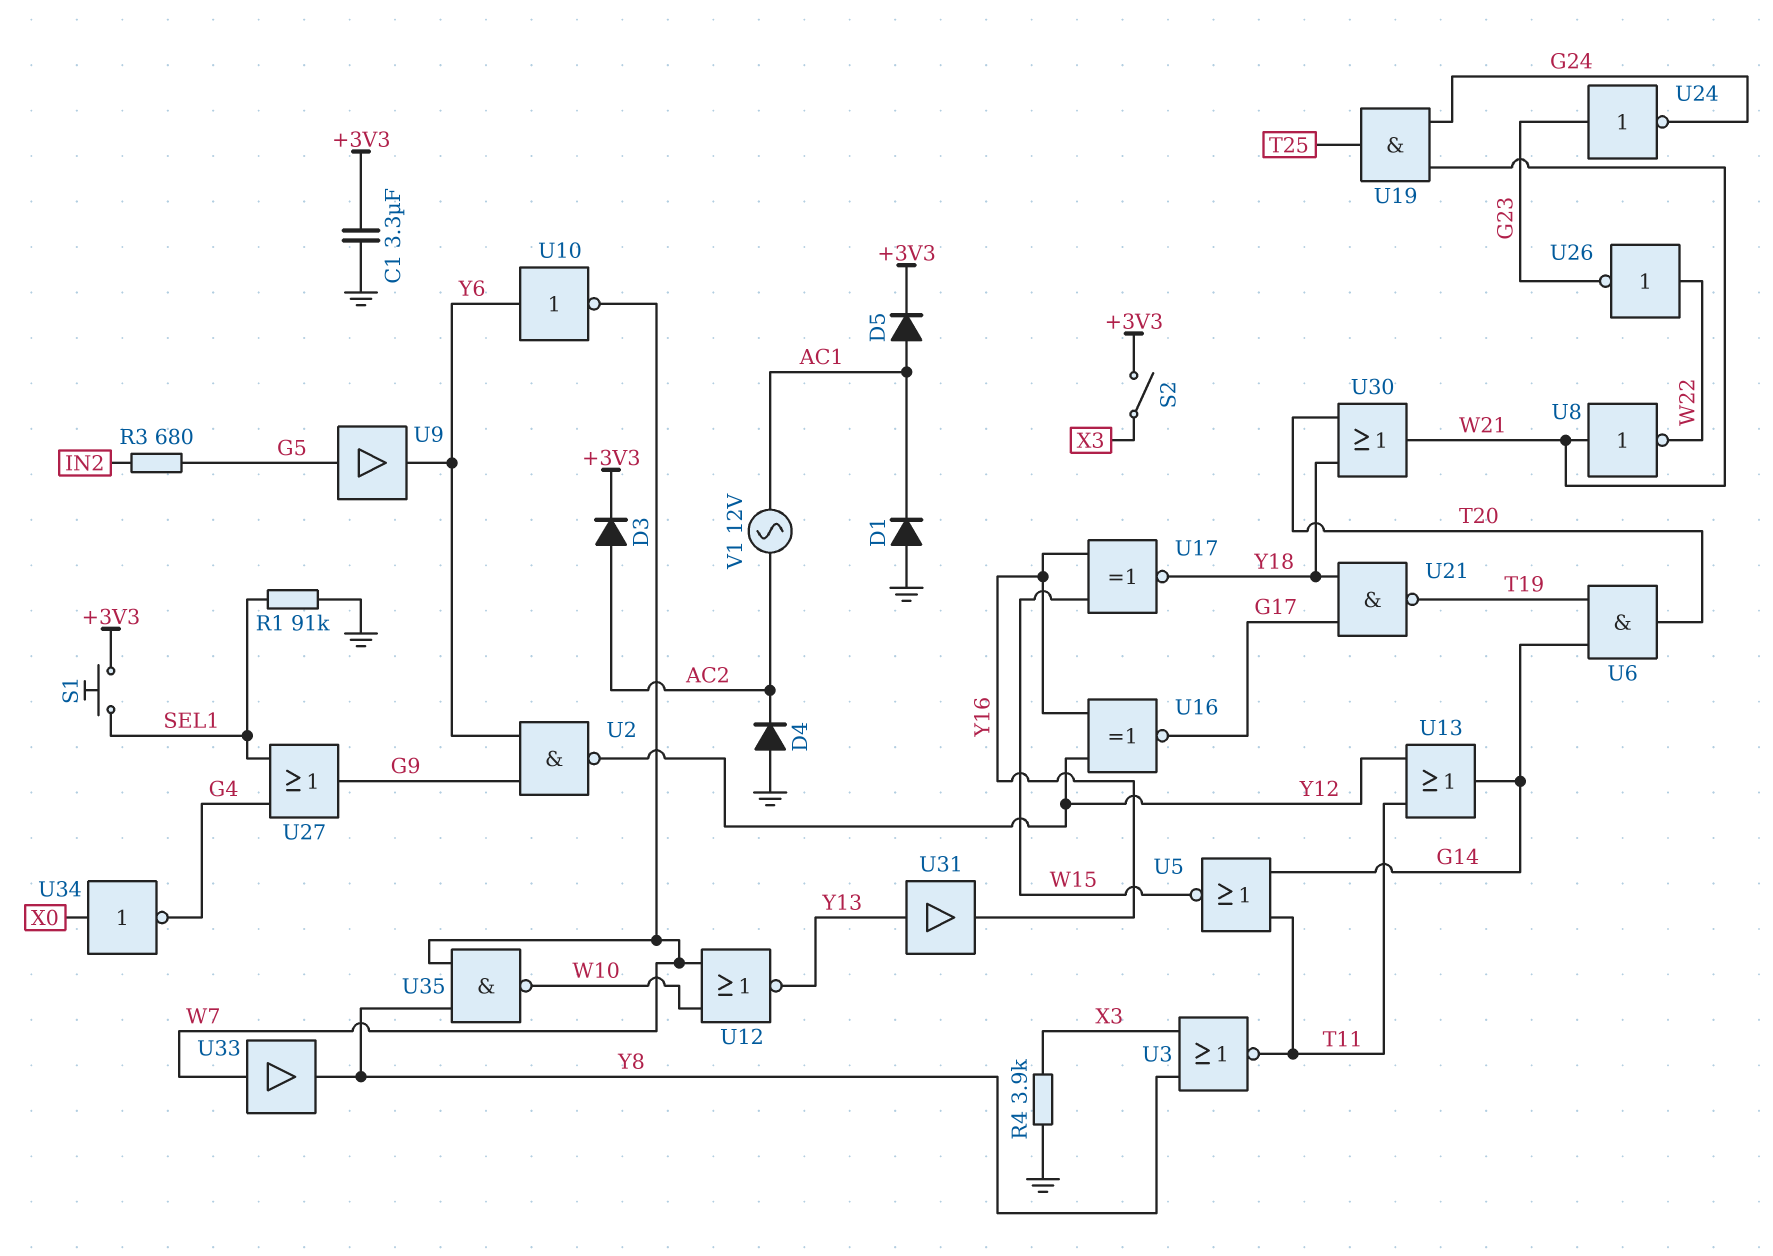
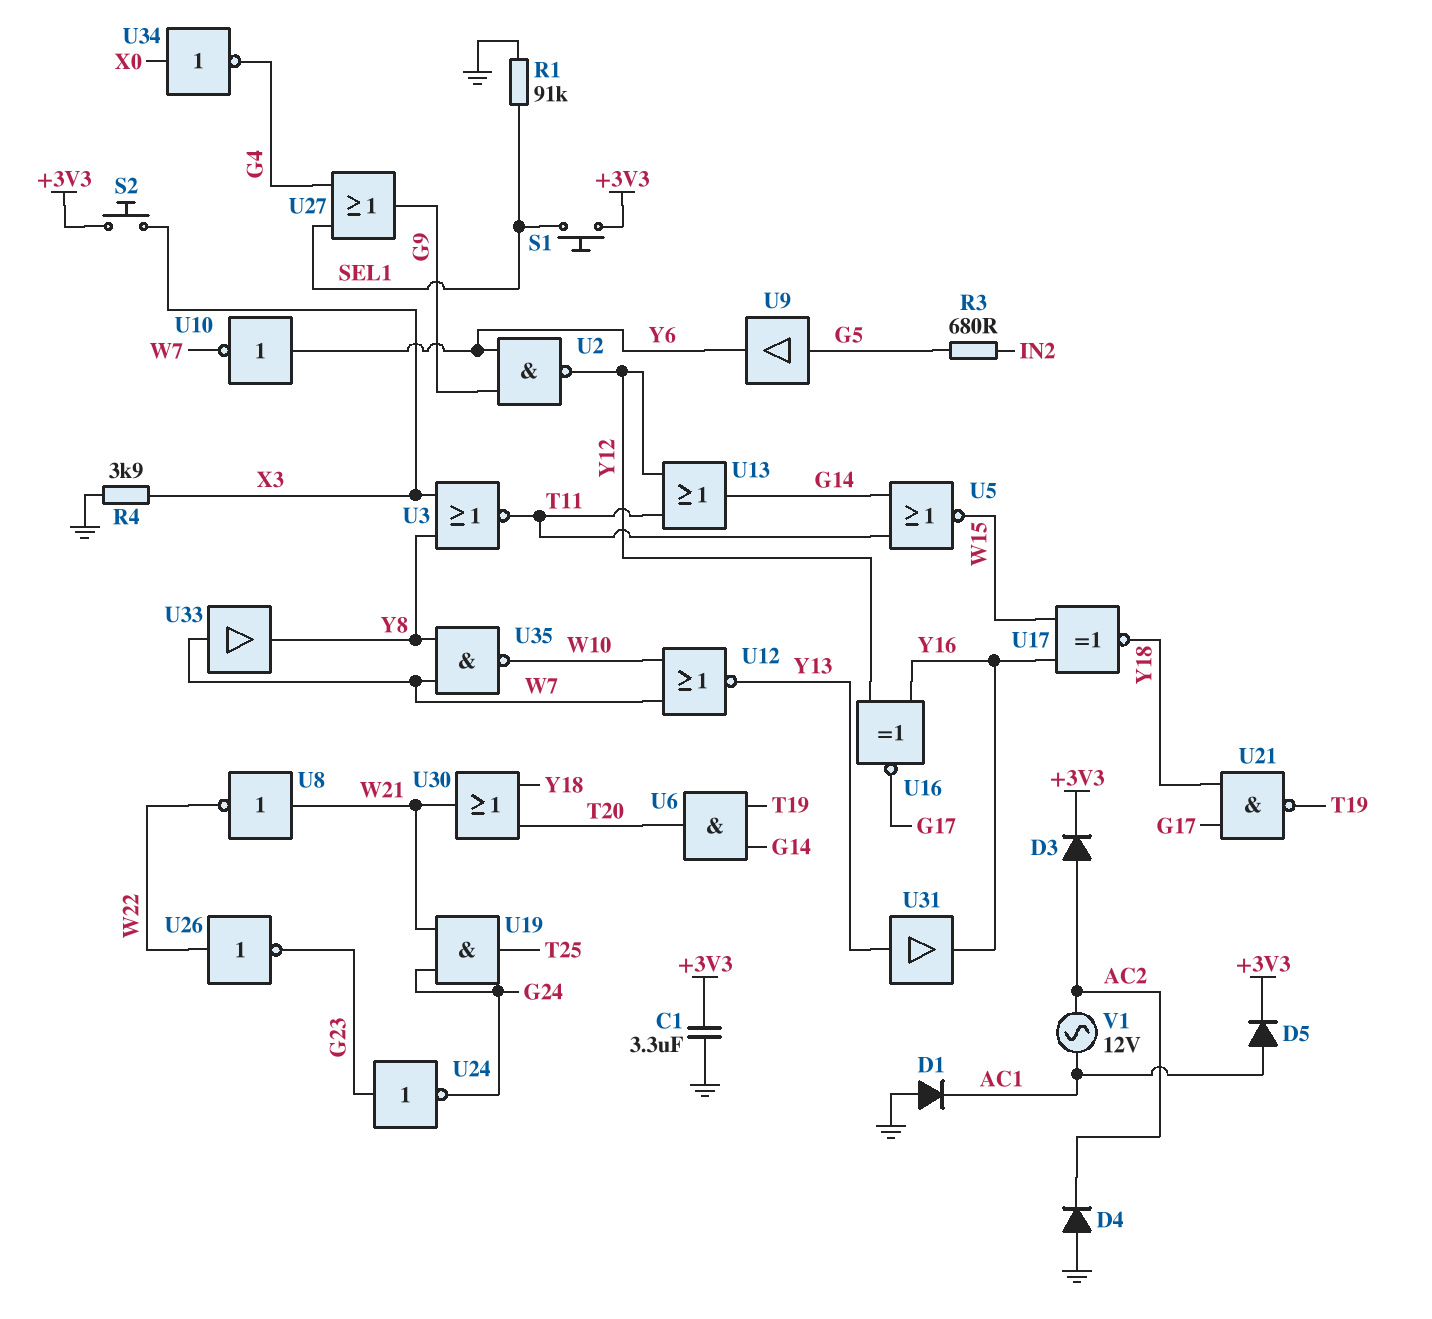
S2: switch (+3V3, X3) -> button (+3V3, X3)

